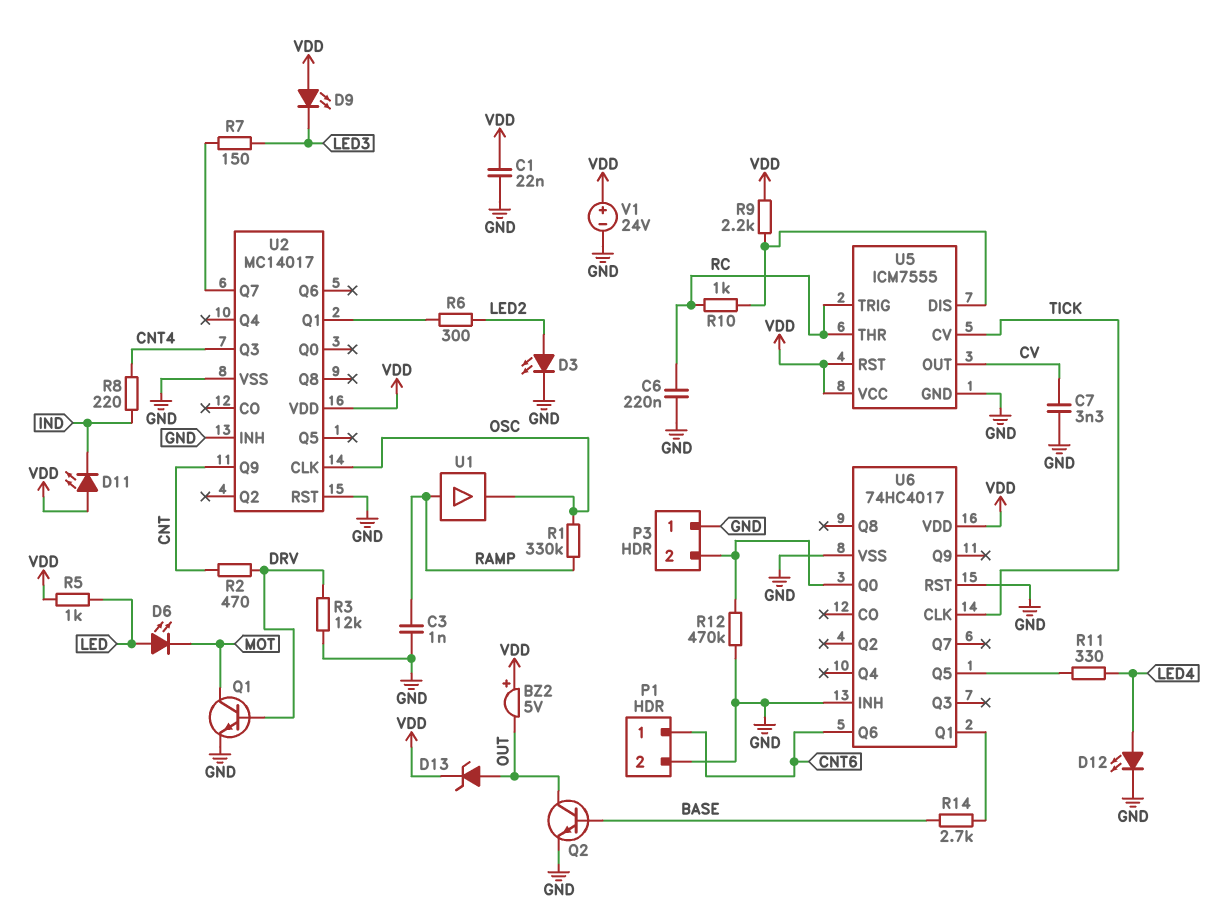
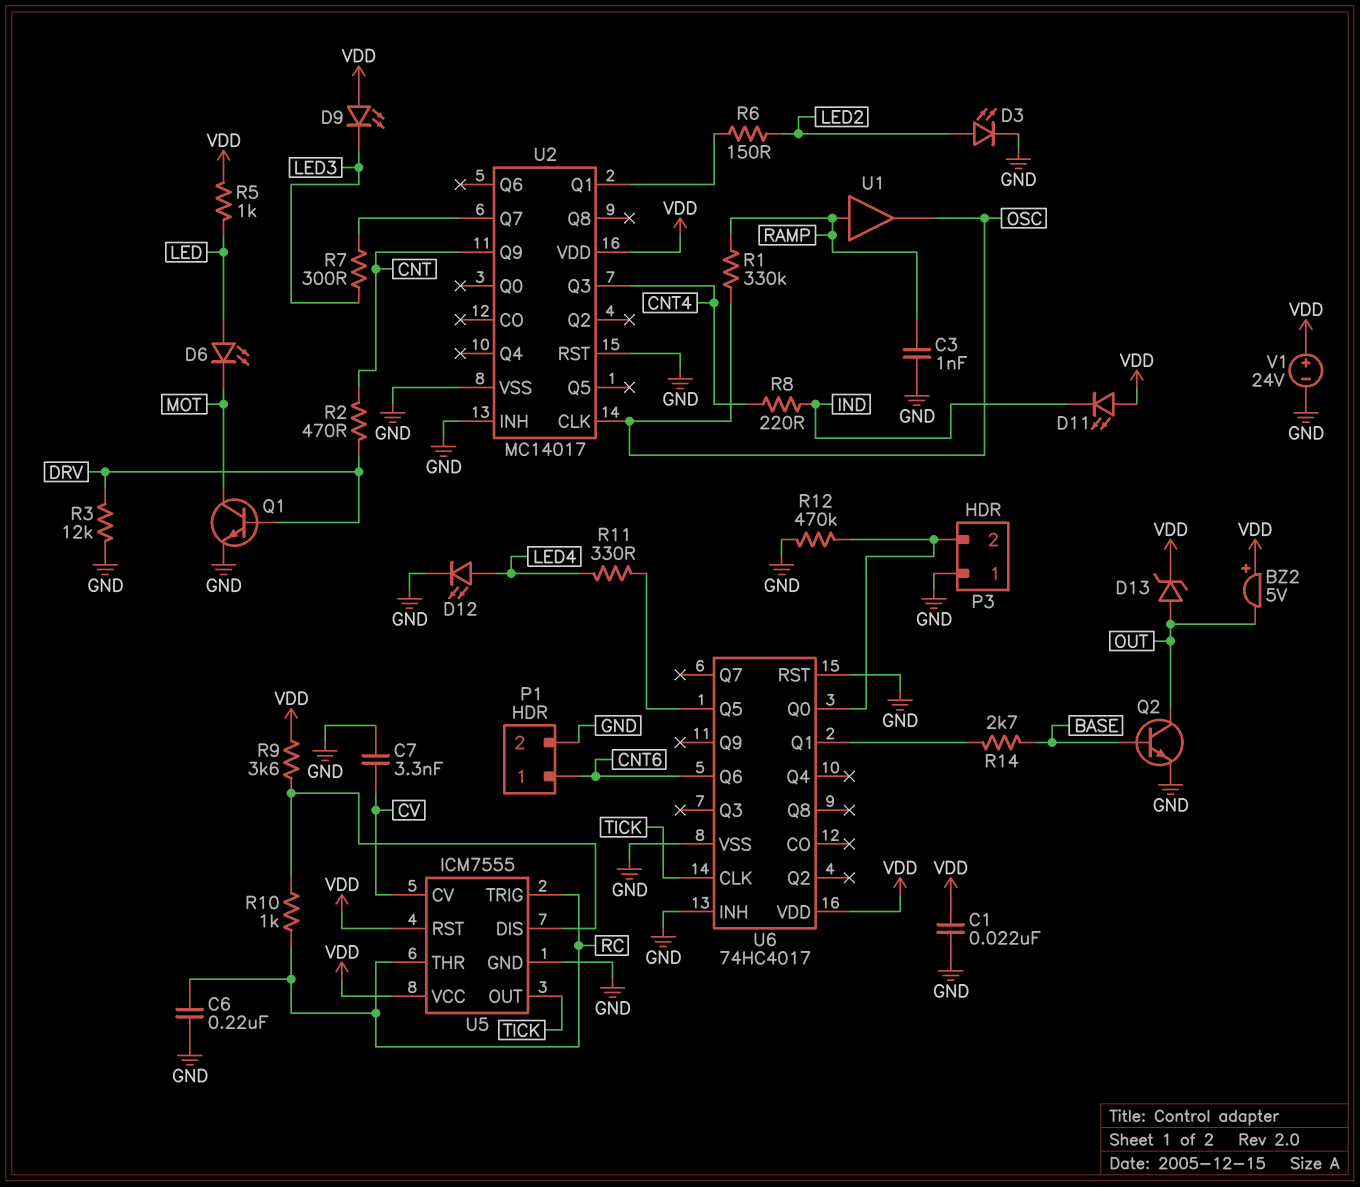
R6: 300 (LED2, U2/Q1) -> 150 (LED2, U2/Q1)
R7: 150 (LED3, U2/Q7) -> 300 (LED3, U2/Q7)
R9: 2.2k (U5/DIS, VDD) -> 3.6k (U5/DIS, VDD)
U5 pin CV: TICK -> CV
U5 pin OUT: CV -> TICK

